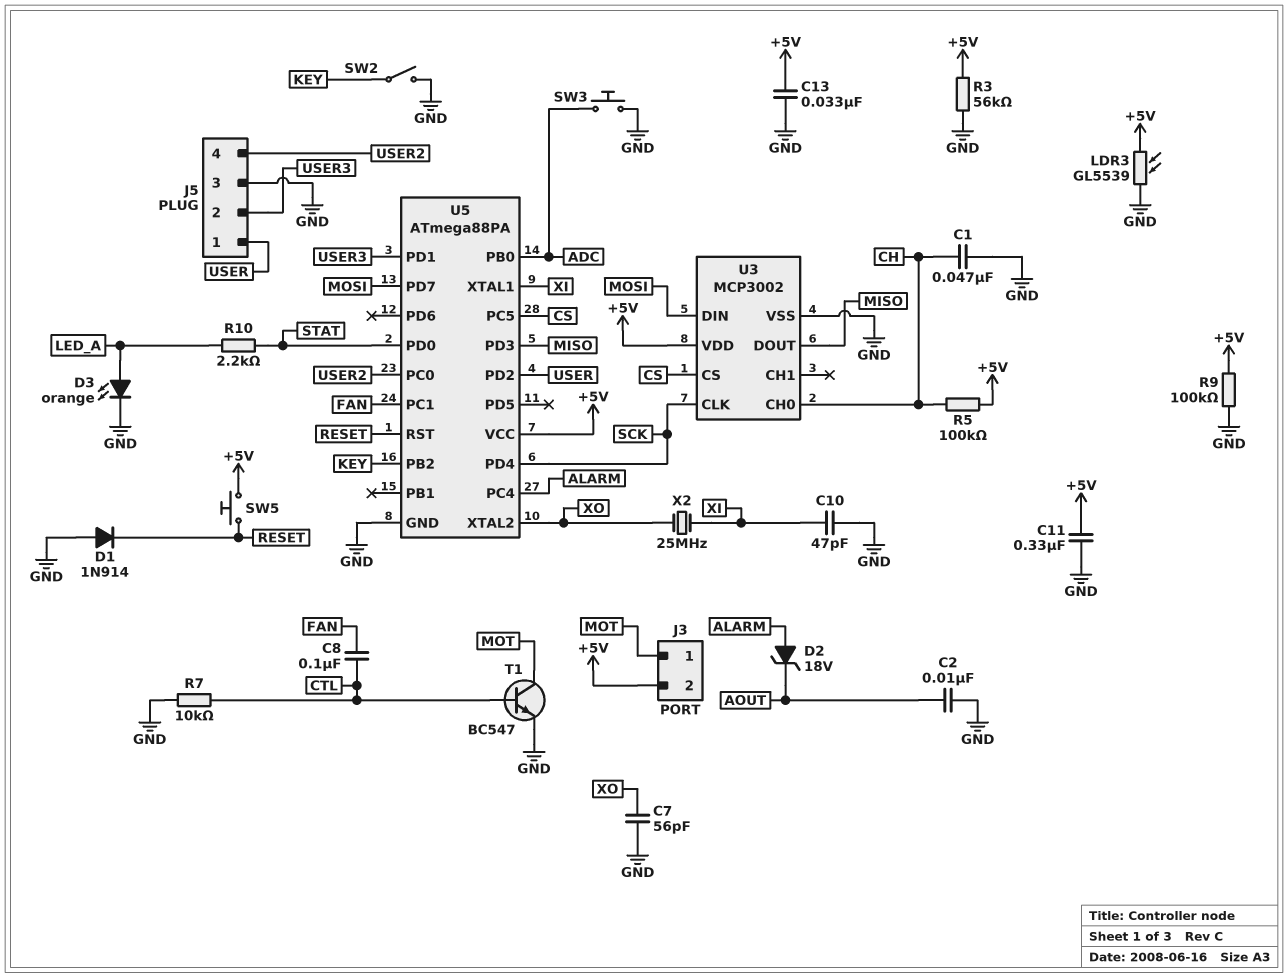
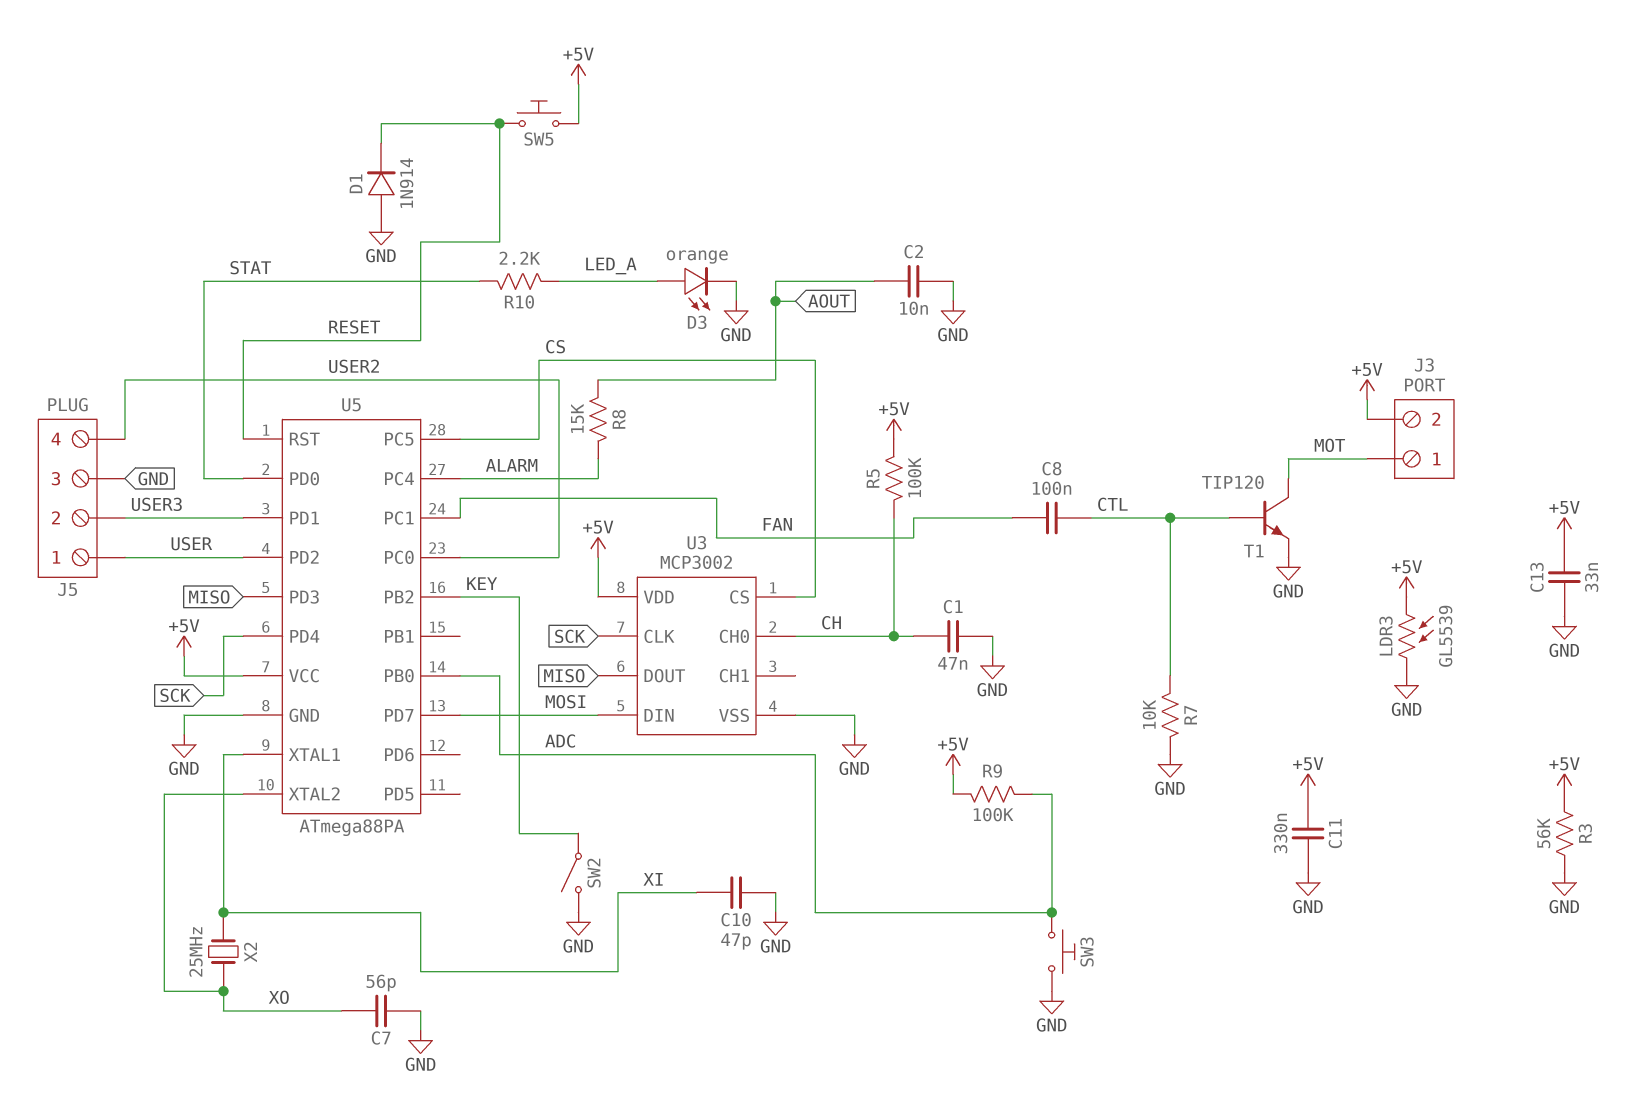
D2: zener 18V (A ALARM, K AOUT) -> none
R8: none -> 15k (ALARM, AOUT)
R9: 100k (+5V, GND) -> 100k (+5V, ADC)
T1: NPN BC547 (B CTL, C MOT, E GND) -> NPN TIP120 (B CTL, C MOT, E GND)

